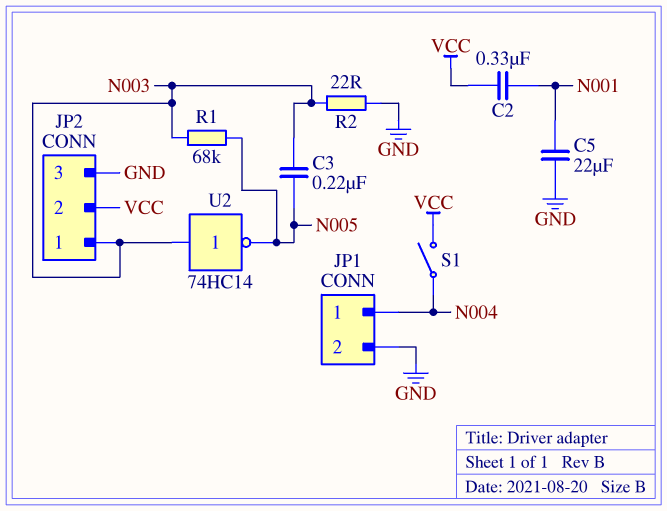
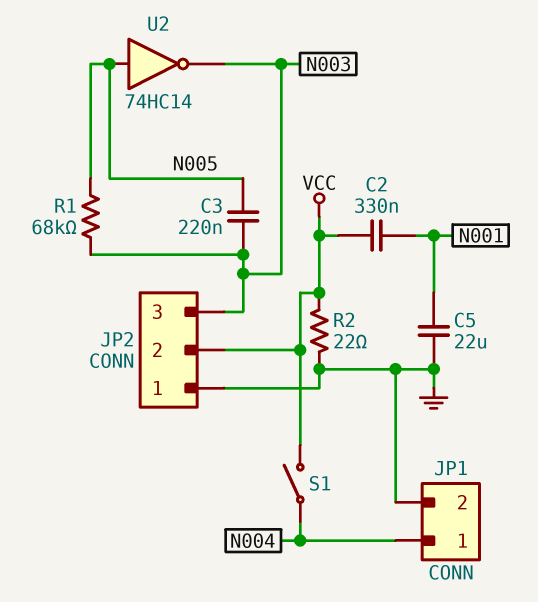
JP2 pin 1: N003 -> GND
JP2 pin 3: GND -> N003
R2: 22 (GND, N003) -> 22 (GND, VCC)
U2: NOT 74HC14 (in N003, out N005) -> NOT 74HC14 (in N005, out N003)

